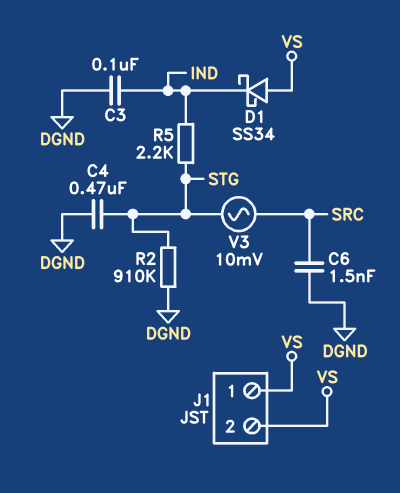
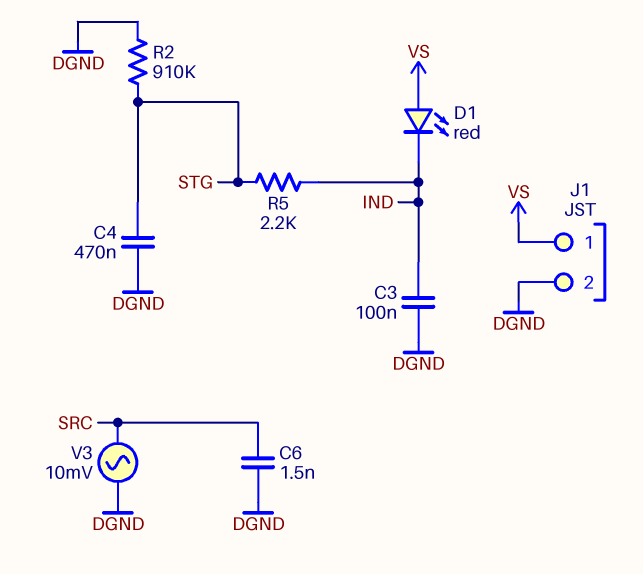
D1: schottky SS34 (A VS, K IND) -> LED red (A VS, K IND)
J1 pin 2: VS -> DGND
V3: AC 10mV (SRC, STG) -> AC 10mV (DGND, SRC)

